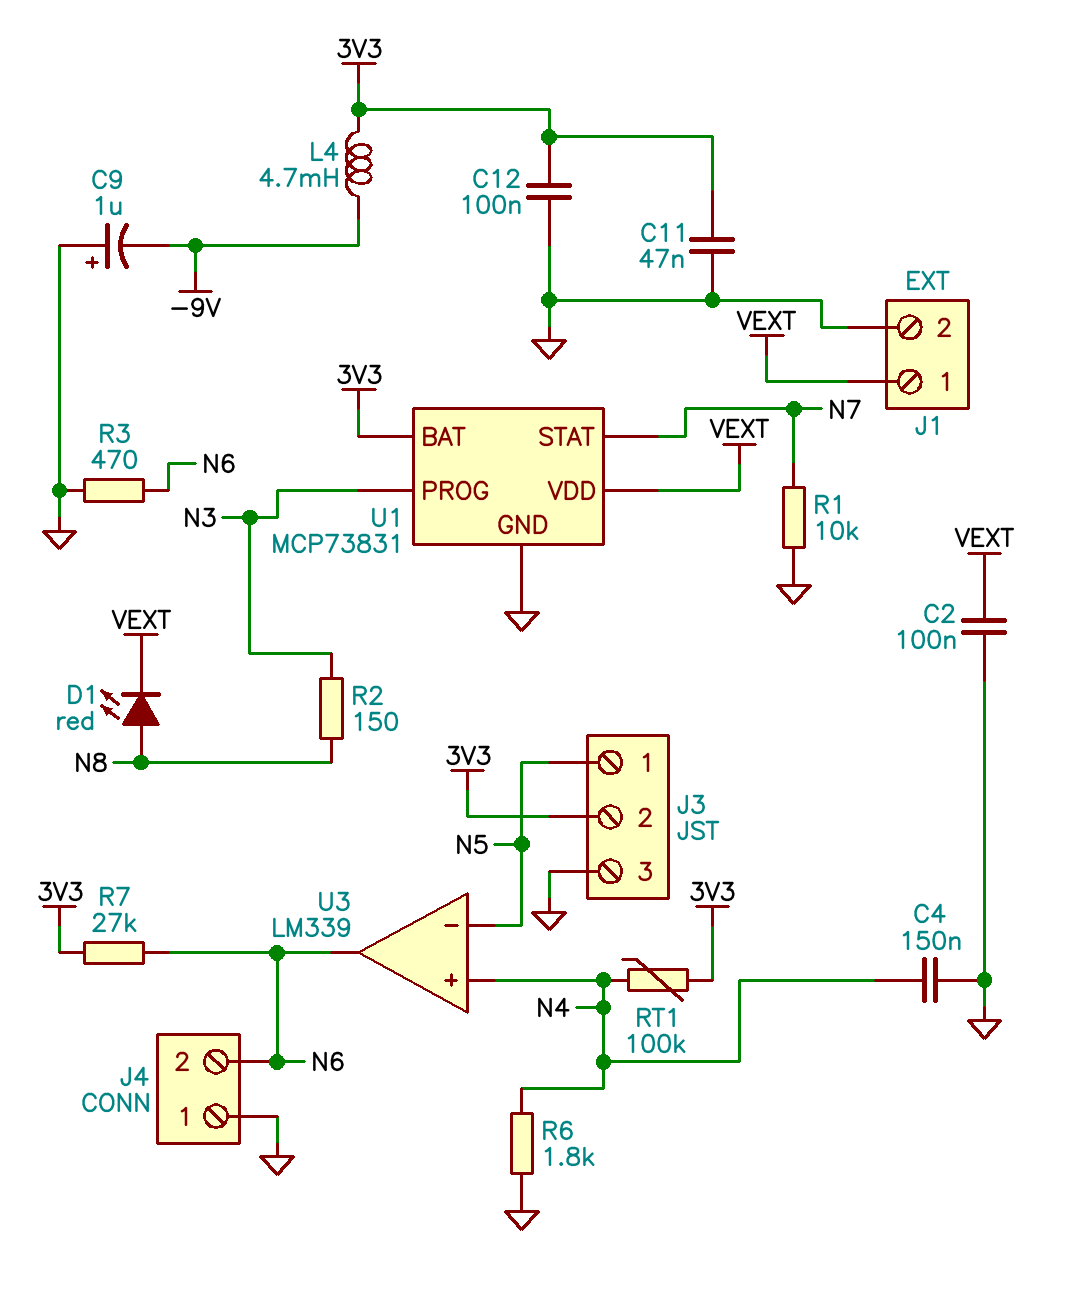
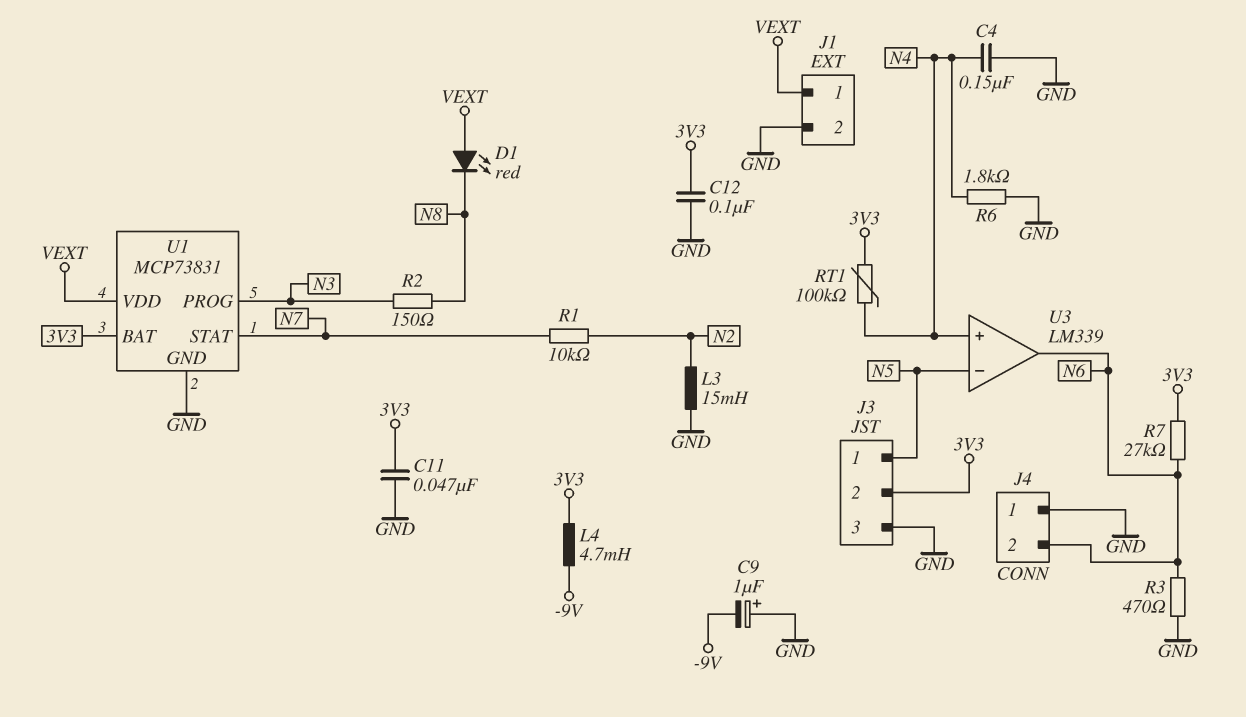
C2: 100nF (GND, VEXT) -> none
D1: LED red (A N8, K VEXT) -> LED red (A VEXT, K N8)
L3: none -> 15mH (GND, N2)
R1: 10k (GND, N7) -> 10k (N2, N7)

